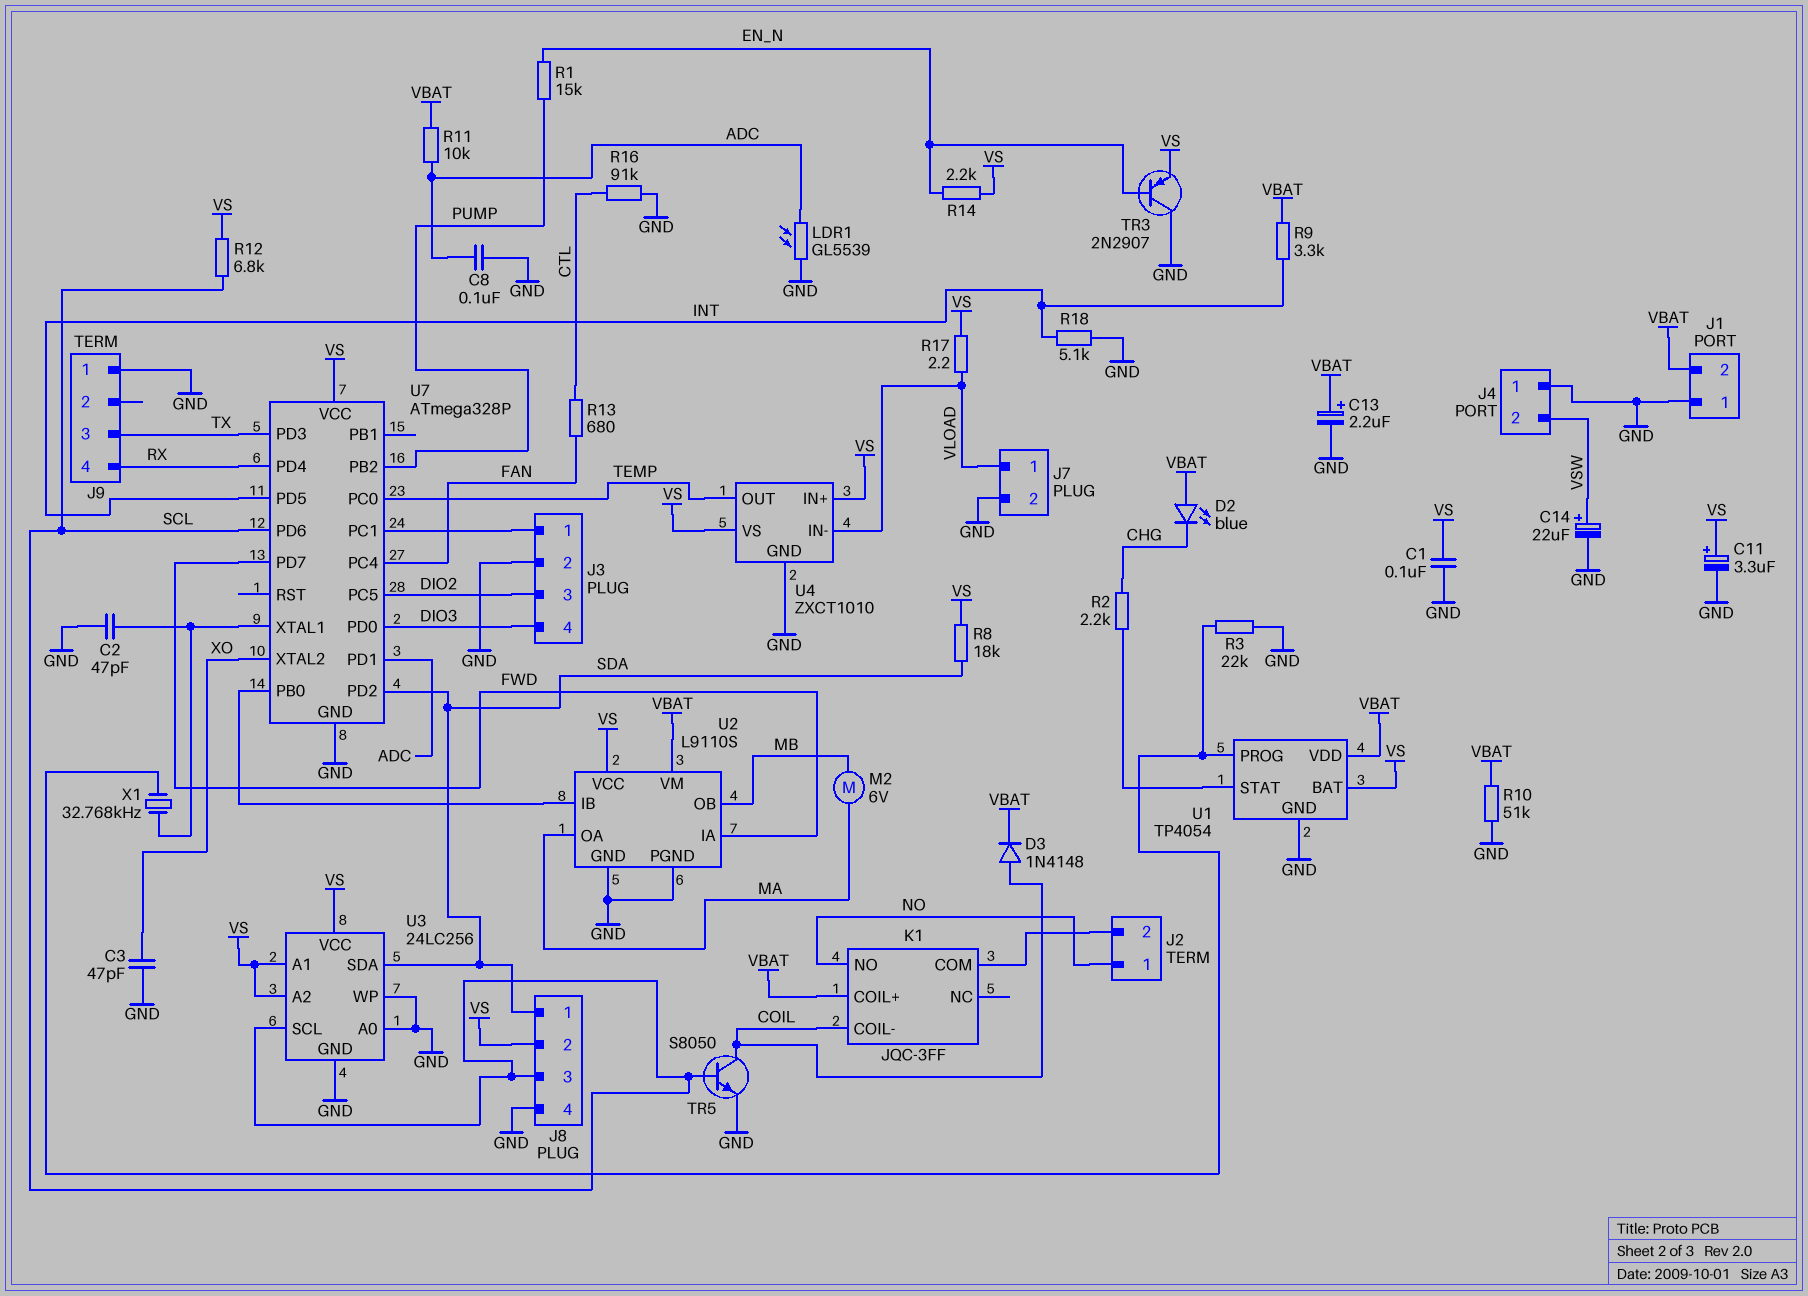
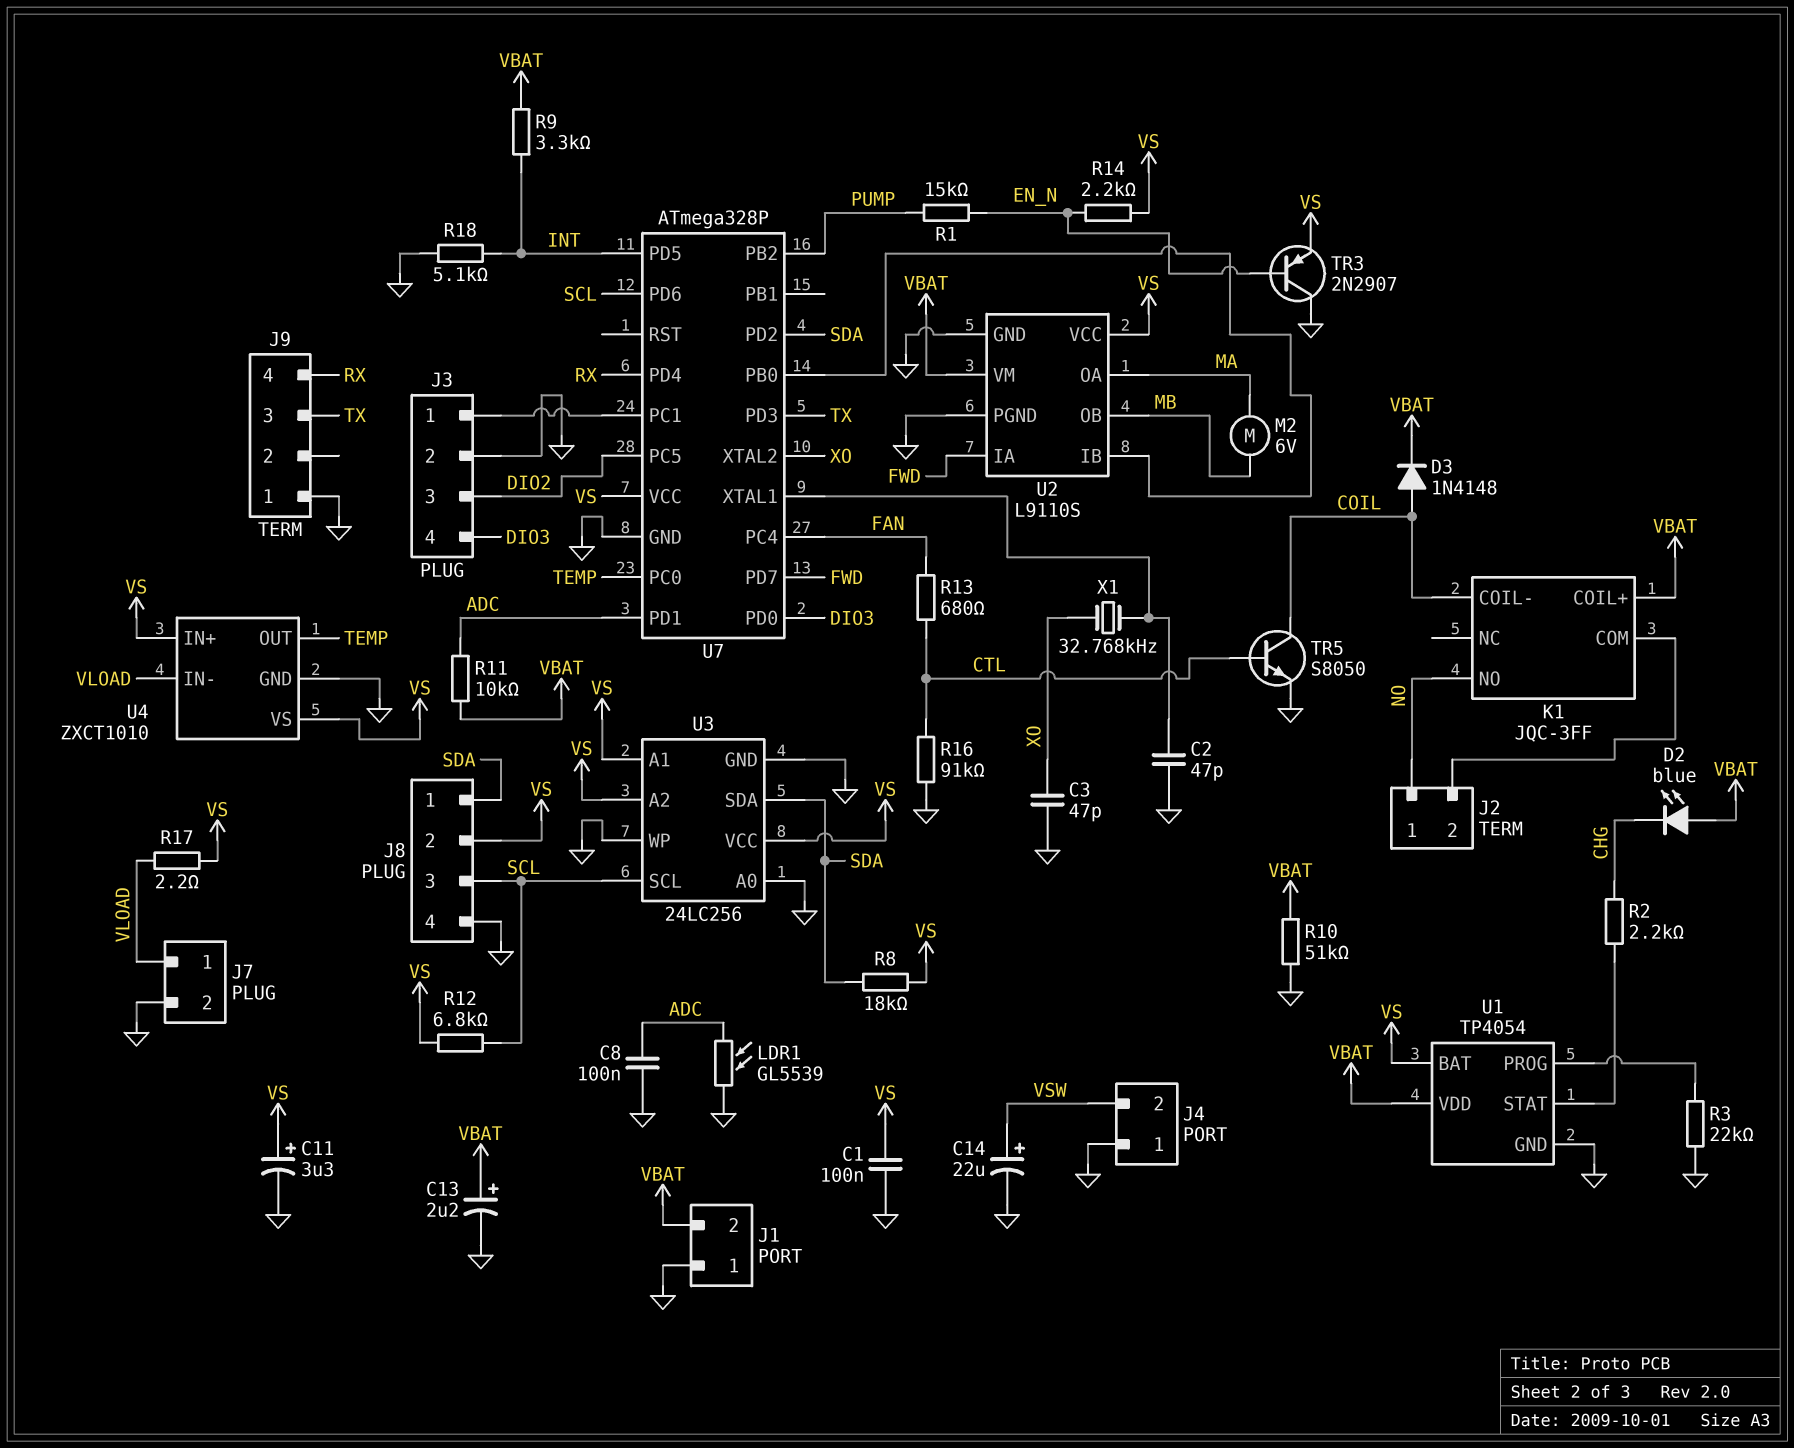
TR5: NPN S8050 (B SCL, C COIL, E GND) -> NPN S8050 (B CTL, C COIL, E GND)
X1: 32.768kHz (U1/PROG, U7/XTAL1) -> 32.768kHz (U7/XTAL1, XO)

